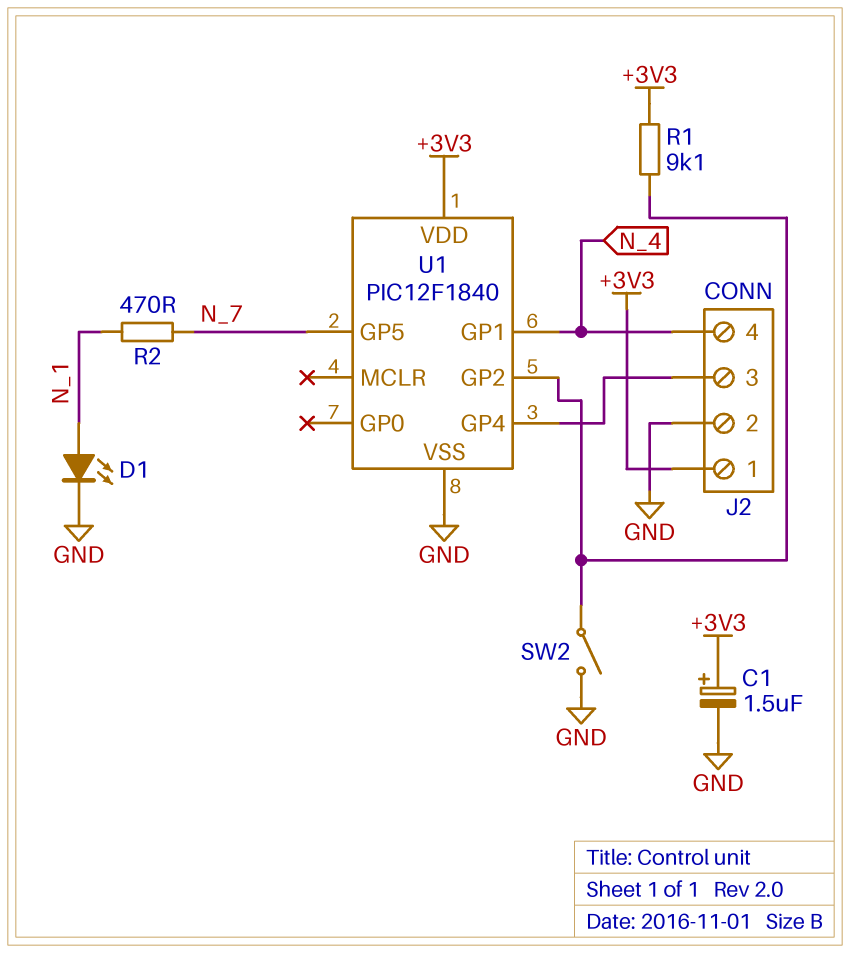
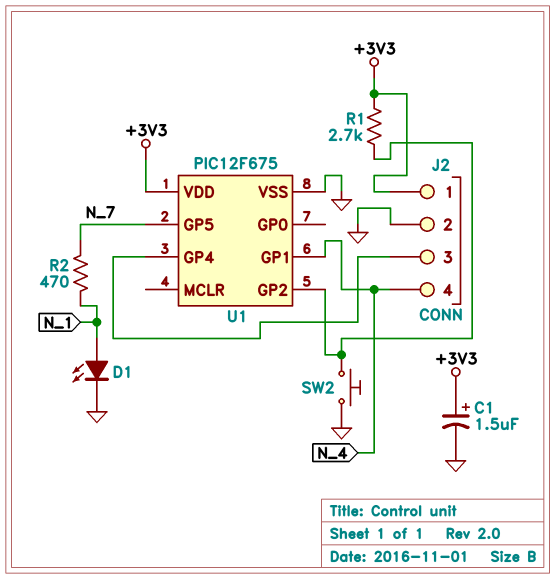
R1: 9.1k (+3V3, U1/GP2) -> 2.7k (+3V3, U1/GP2)
SW2: switch (GND, U1/GP2) -> button (GND, U1/GP2)
U1: PIC12F1840 -> PIC12F675

